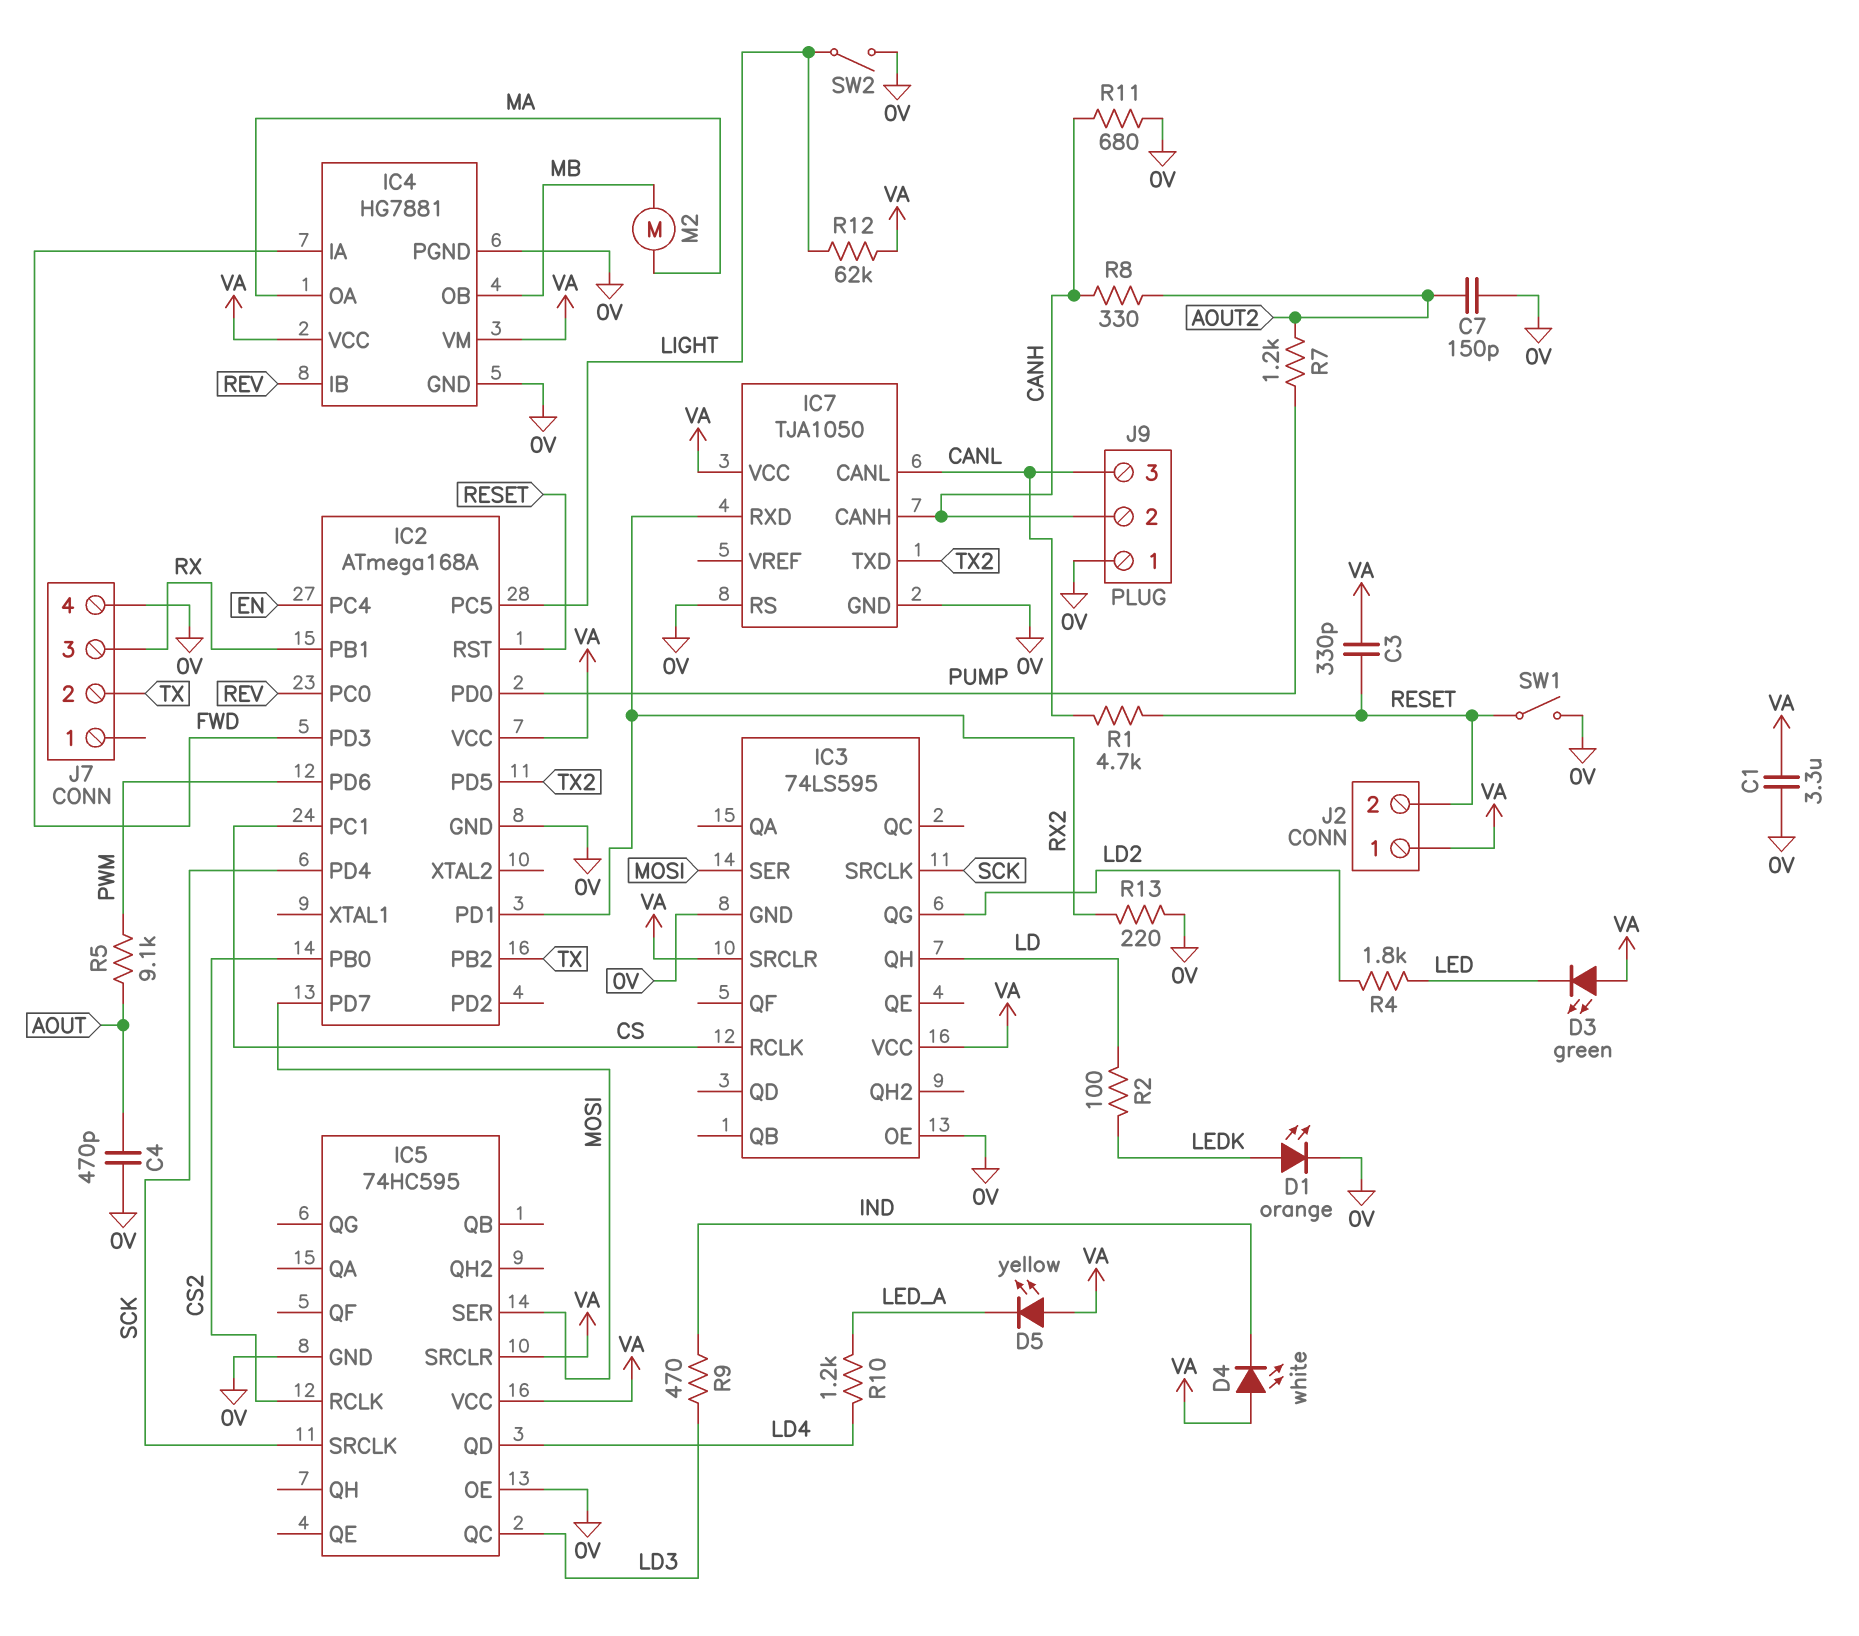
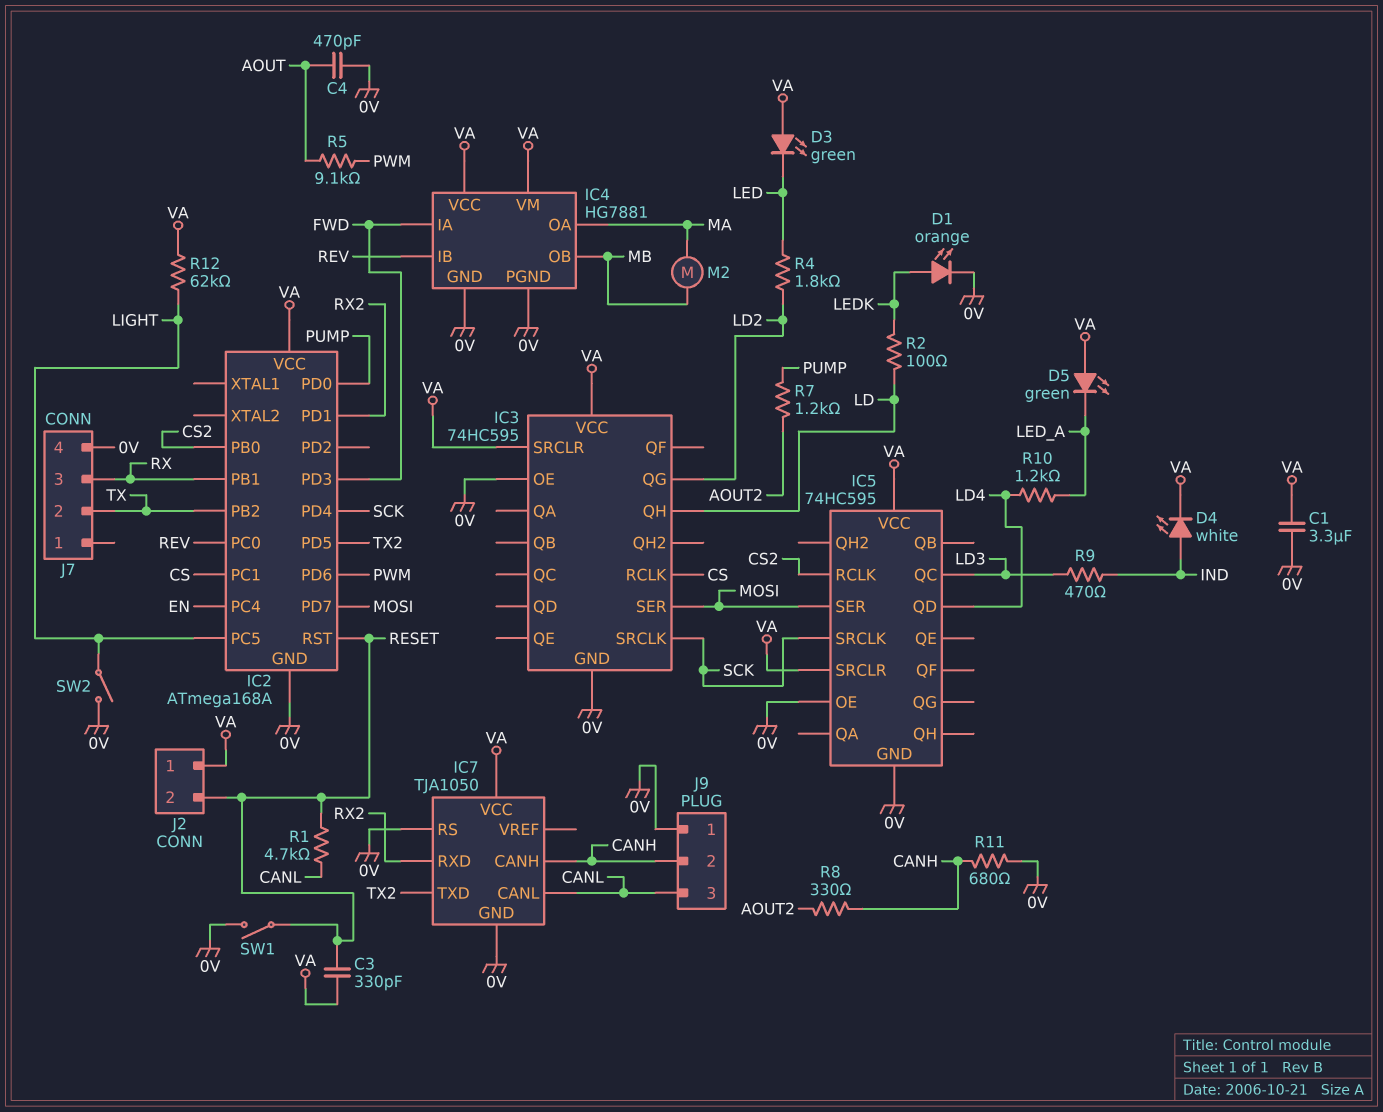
C7: 150pF (0V, AOUT2) -> none
D4: LED white (A VA, K IND) -> LED white (A IND, K VA)
D5: LED yellow (A VA, K LED_A) -> LED green (A VA, K LED_A)
IC3: 74LS595 -> 74HC595
R13: 220 (0V, RX2) -> none

